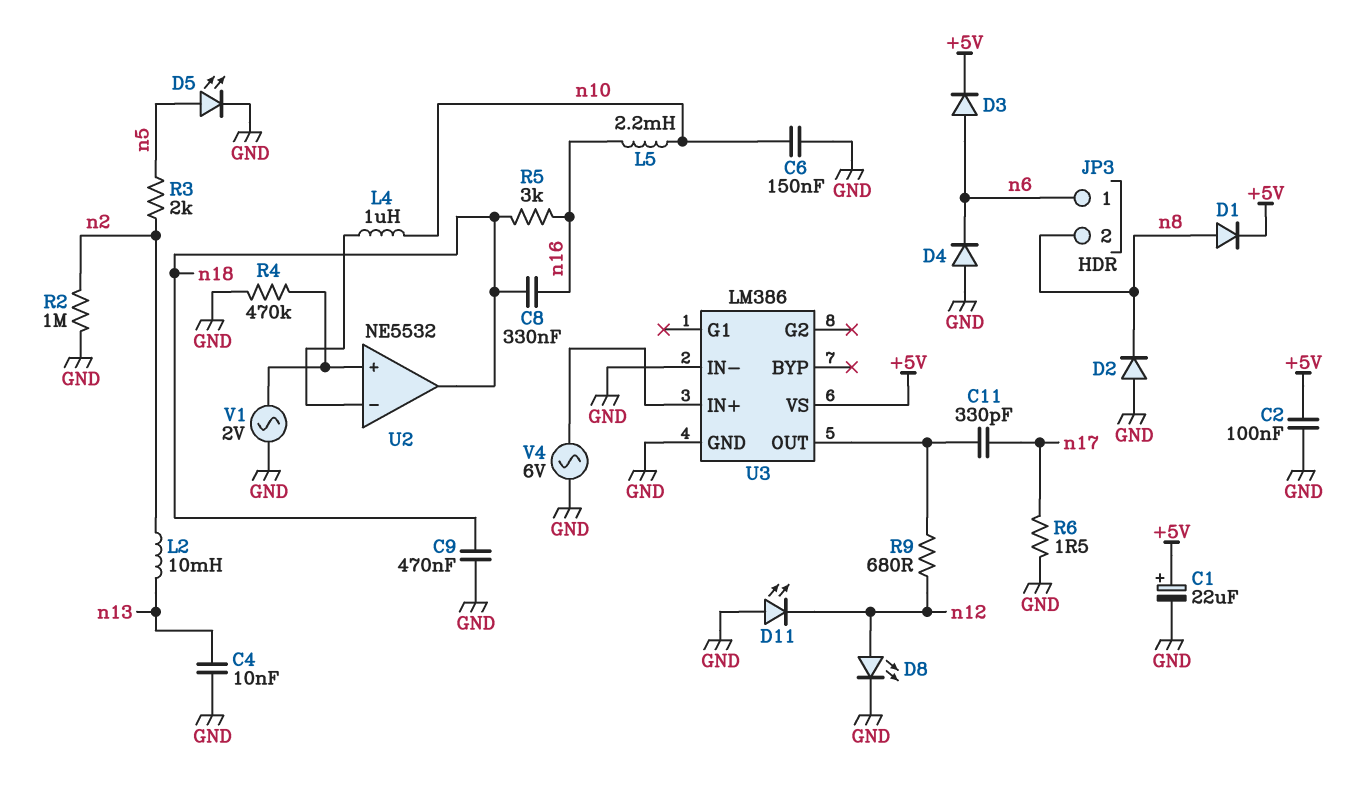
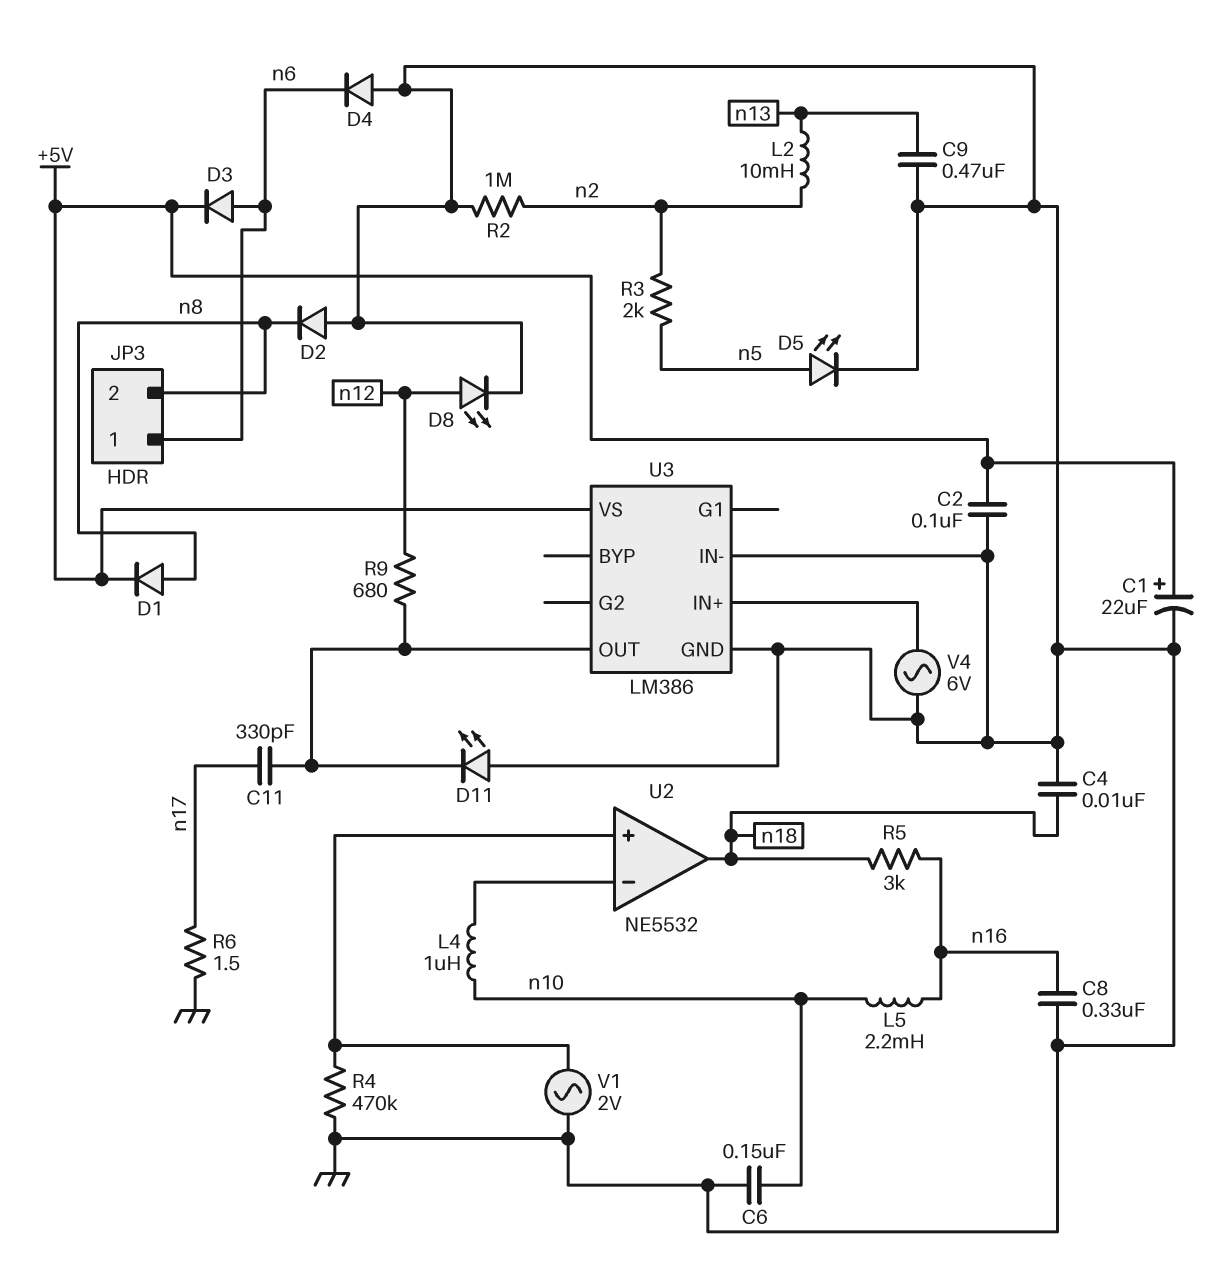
C4: 10nF (GND, n13) -> 10nF (GND, n18)
C8: 330nF (n16, n18) -> 330nF (GND, n16)
C9: 470nF (GND, n18) -> 470nF (GND, n13)
D11: LED (A GND, K n12) -> LED (A GND, K U3/OUT)

